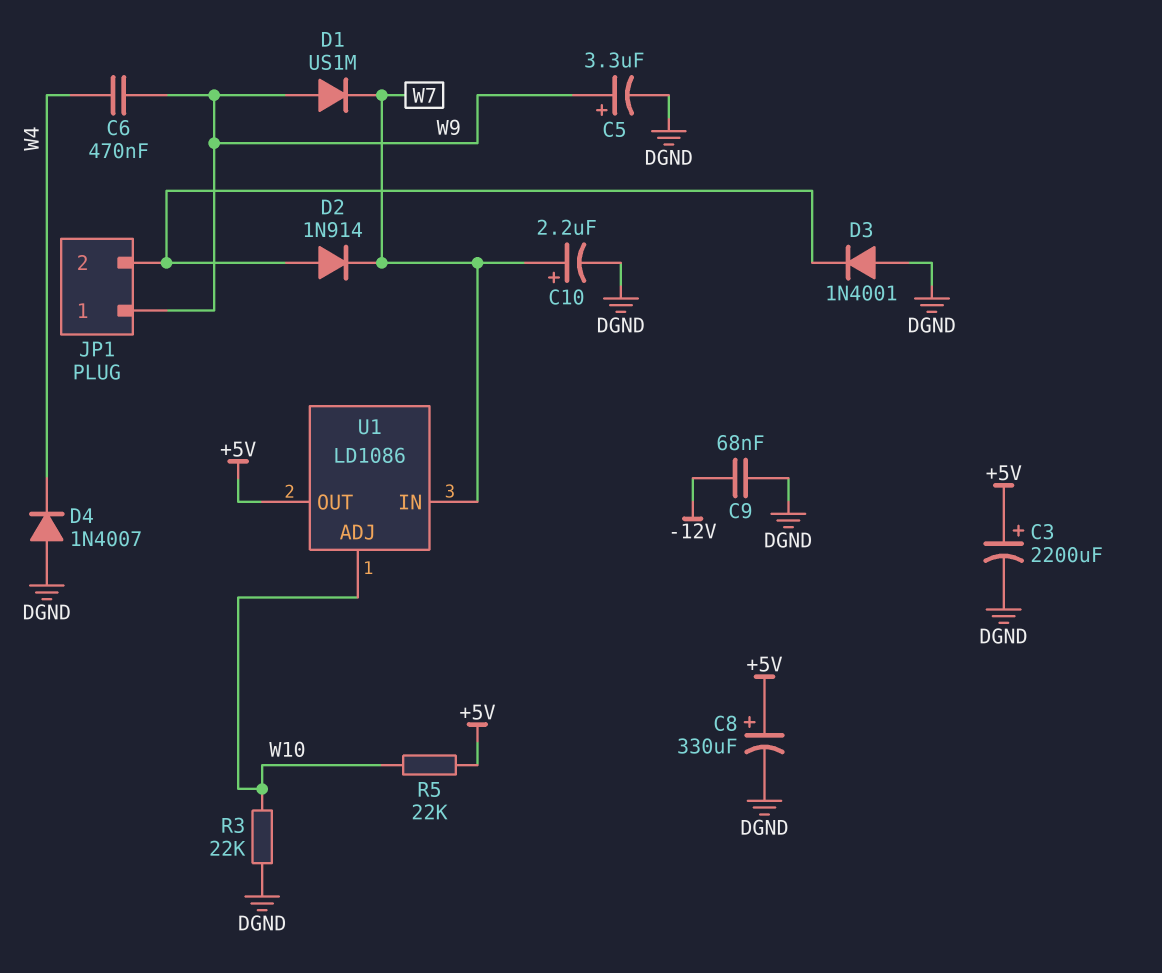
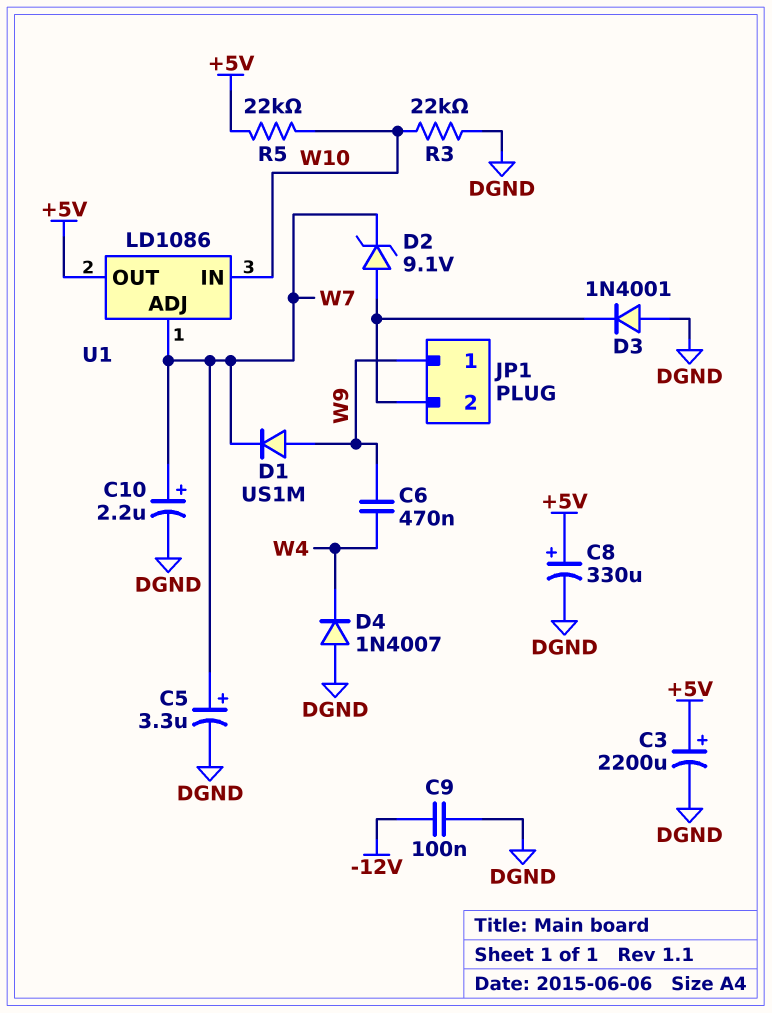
C5: 3.3uF (plus W9, minus DGND) -> 3.3uF (plus W7, minus DGND)
C9: 68nF (-12V, DGND) -> 100nF (-12V, DGND)
D2: diode 1N914 (A JP1/2, K W7) -> zener 9.1V (A JP1/2, K W7)
U1 pin ADJ: W10 -> W7
U1 pin IN: W7 -> W10

